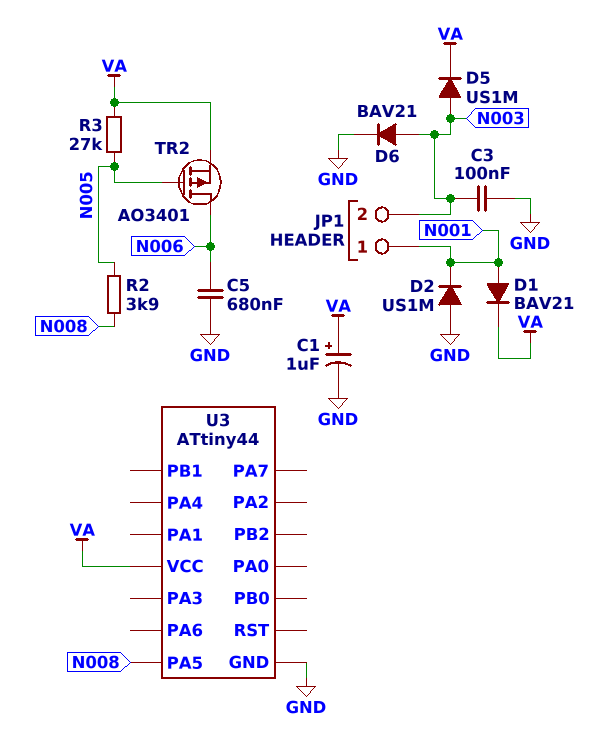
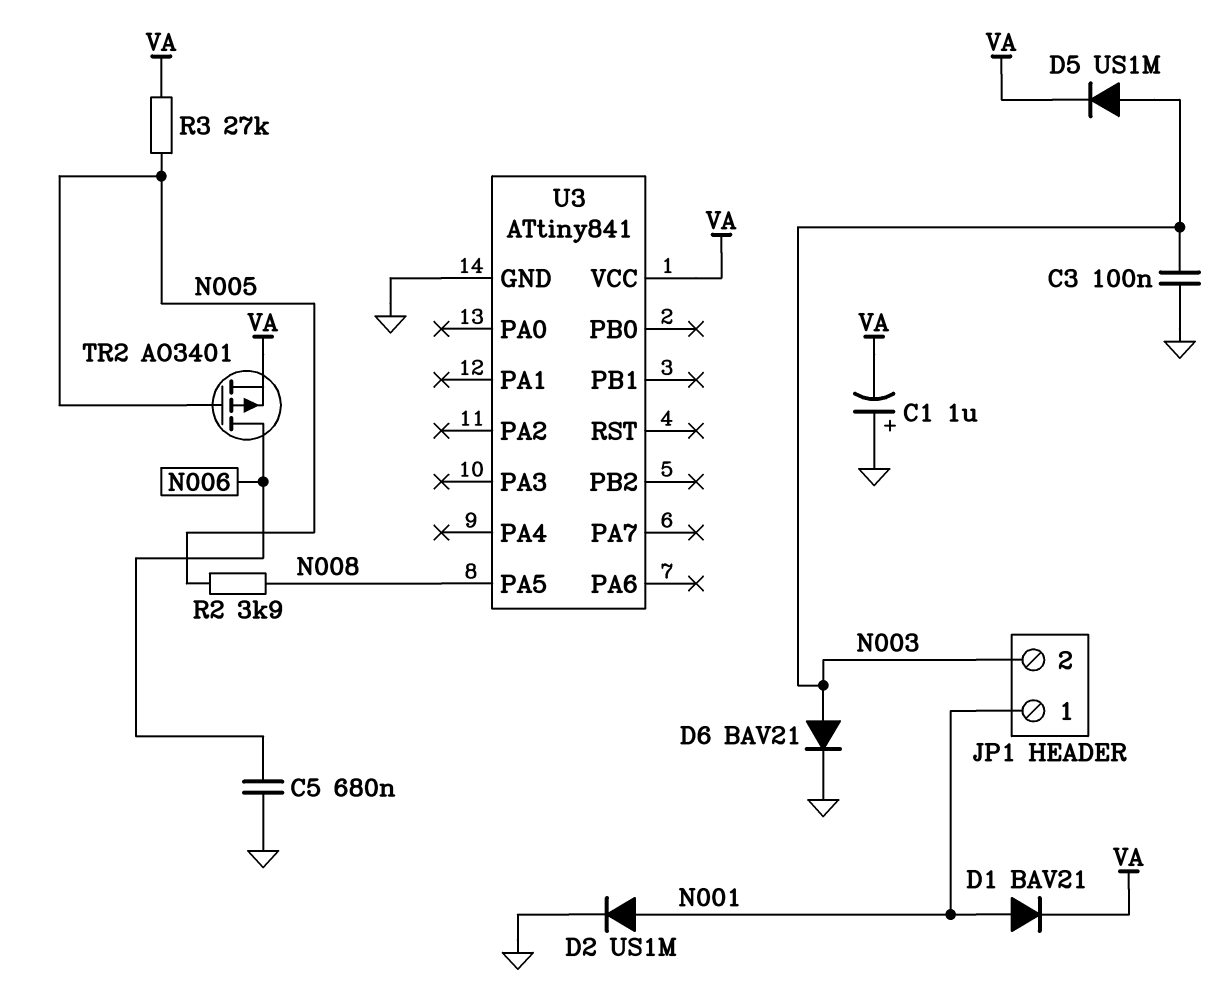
C1: 1uF (plus VA, minus GND) -> 1uF (plus GND, minus VA)
D2: diode US1M (A GND, K N001) -> diode US1M (A N001, K GND)
U3: ATtiny44 -> ATtiny841

